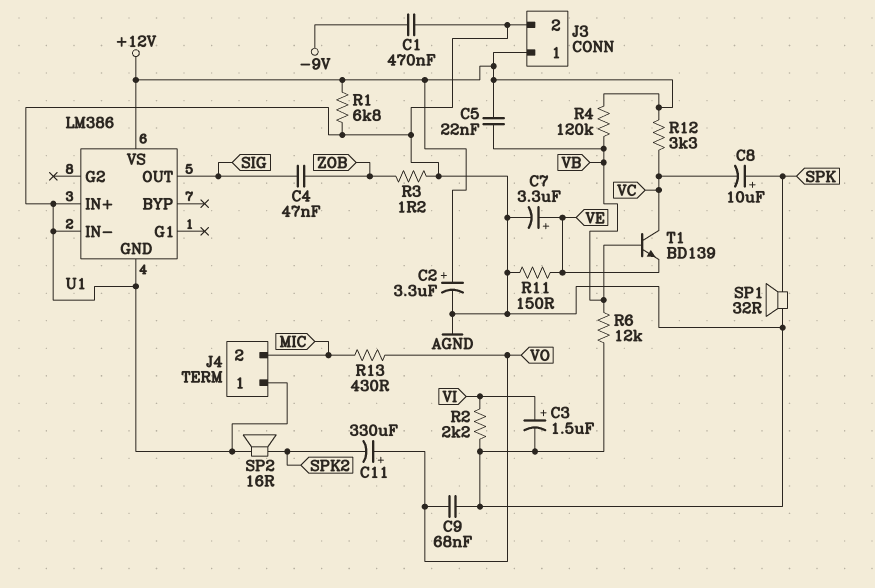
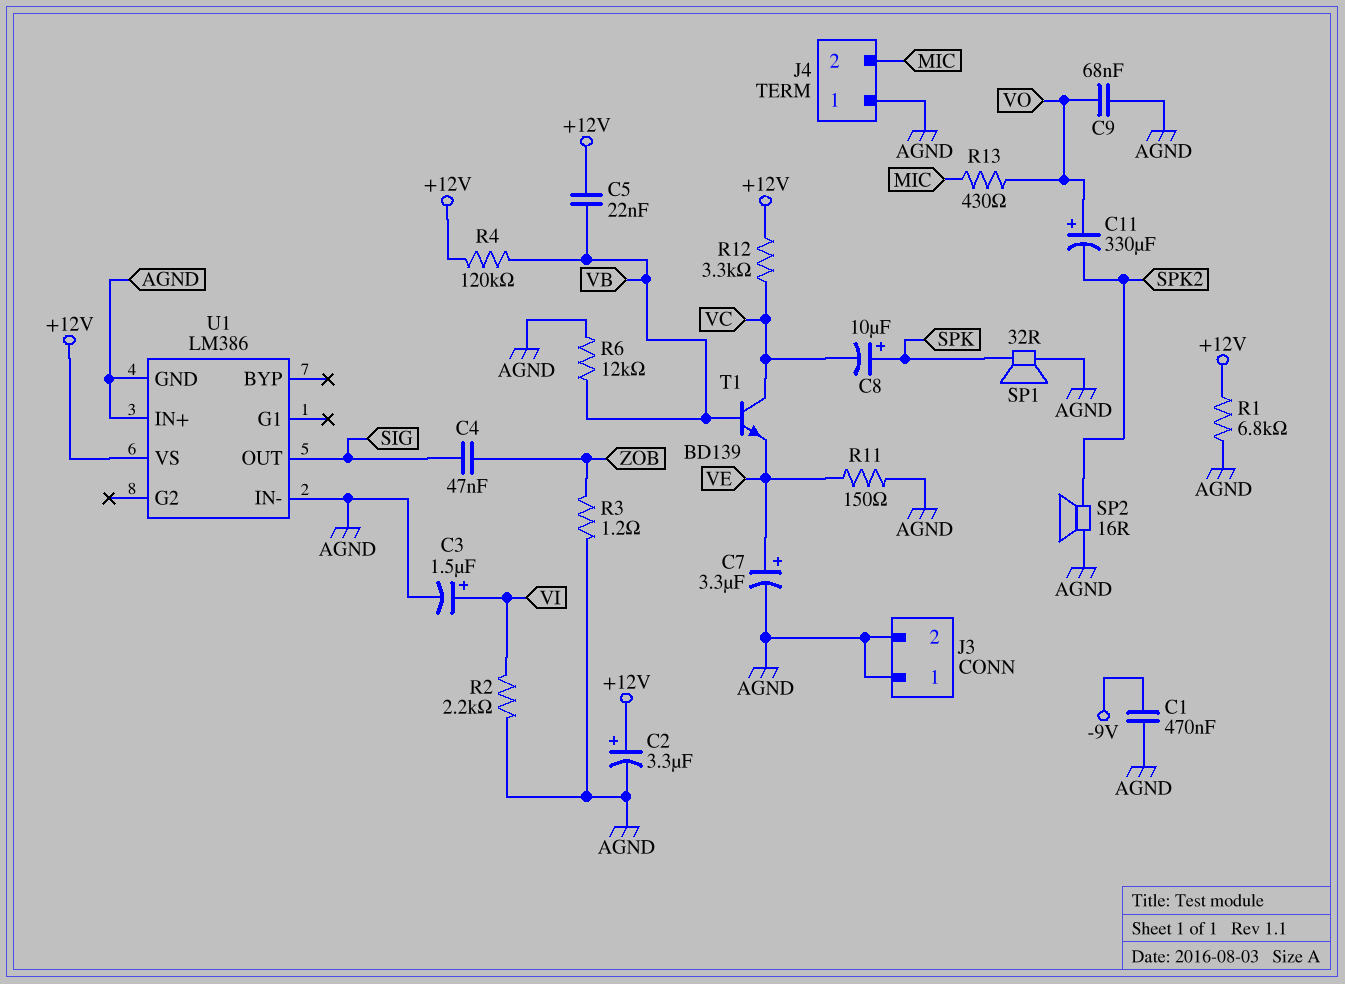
J3 pin 1: +12V -> AGND

